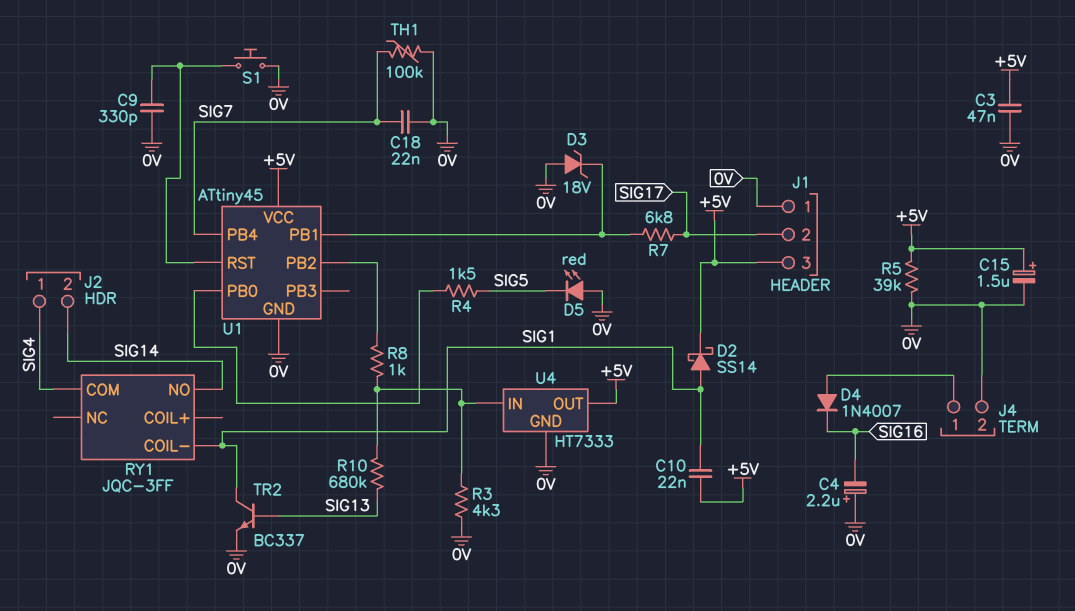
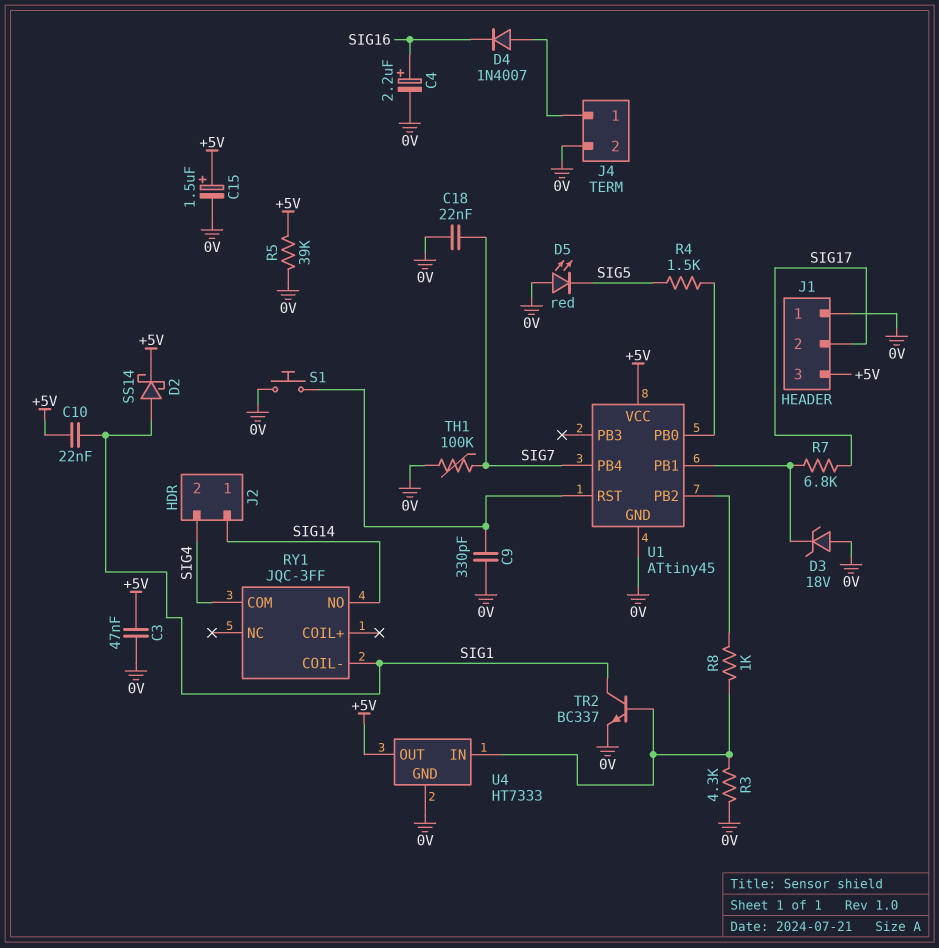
C4: 2.2uF (plus 0V, minus SIG16) -> 2.2uF (plus SIG16, minus 0V)
J2 pin 1: SIG4 -> SIG14
J2 pin 2: SIG14 -> SIG4
R10: 680k (SIG13, U4/IN) -> none
TR2: NPN BC337 (B SIG13, C SIG1, E 0V) -> NPN BC337 (B U4/IN, C SIG1, E 0V)

